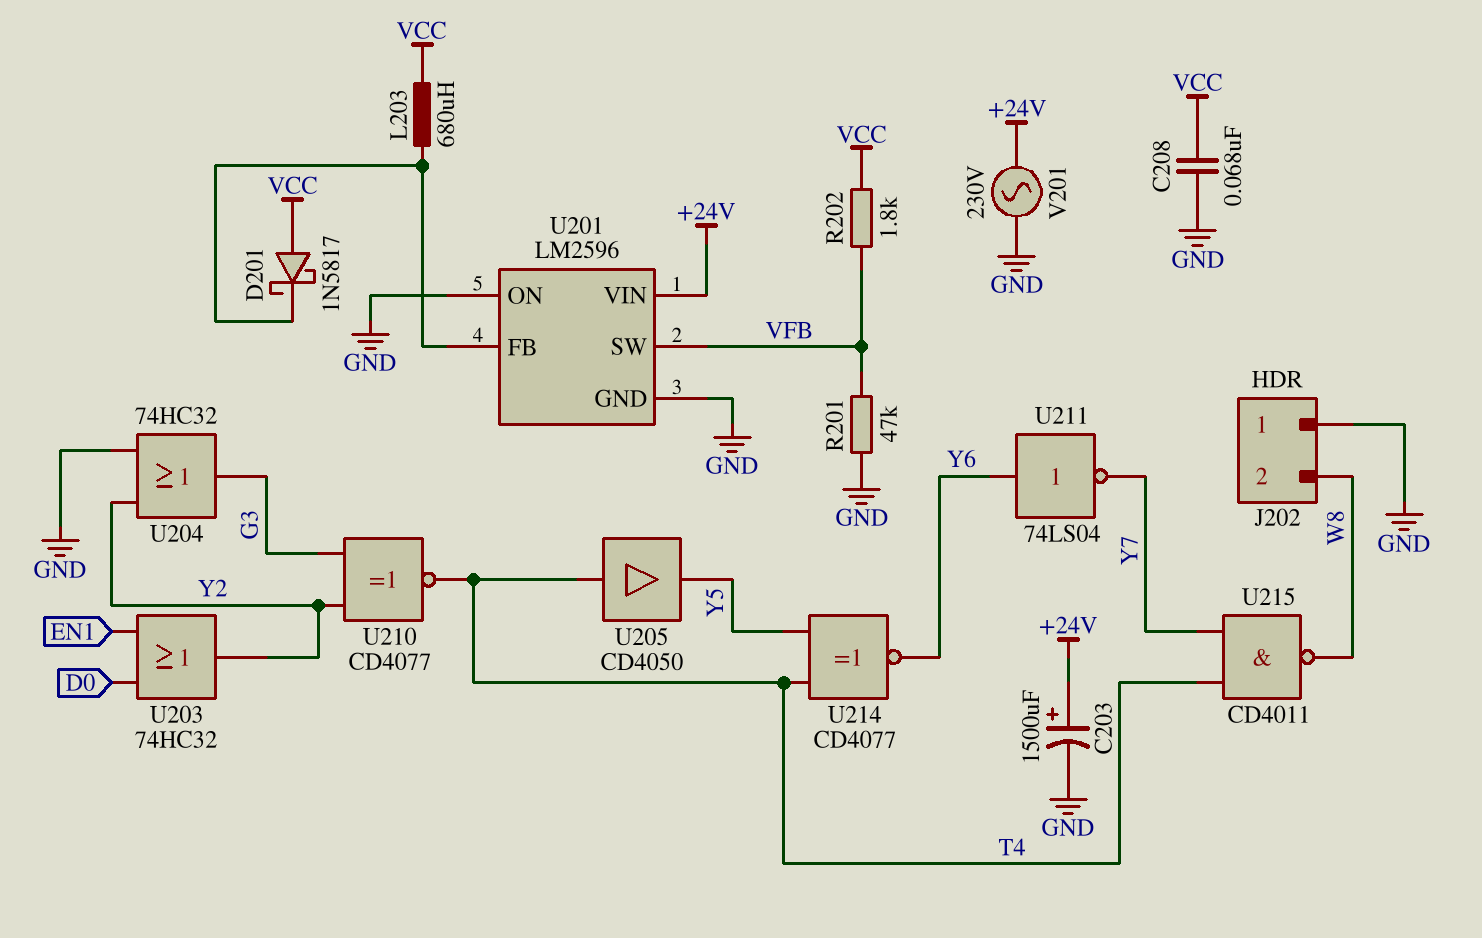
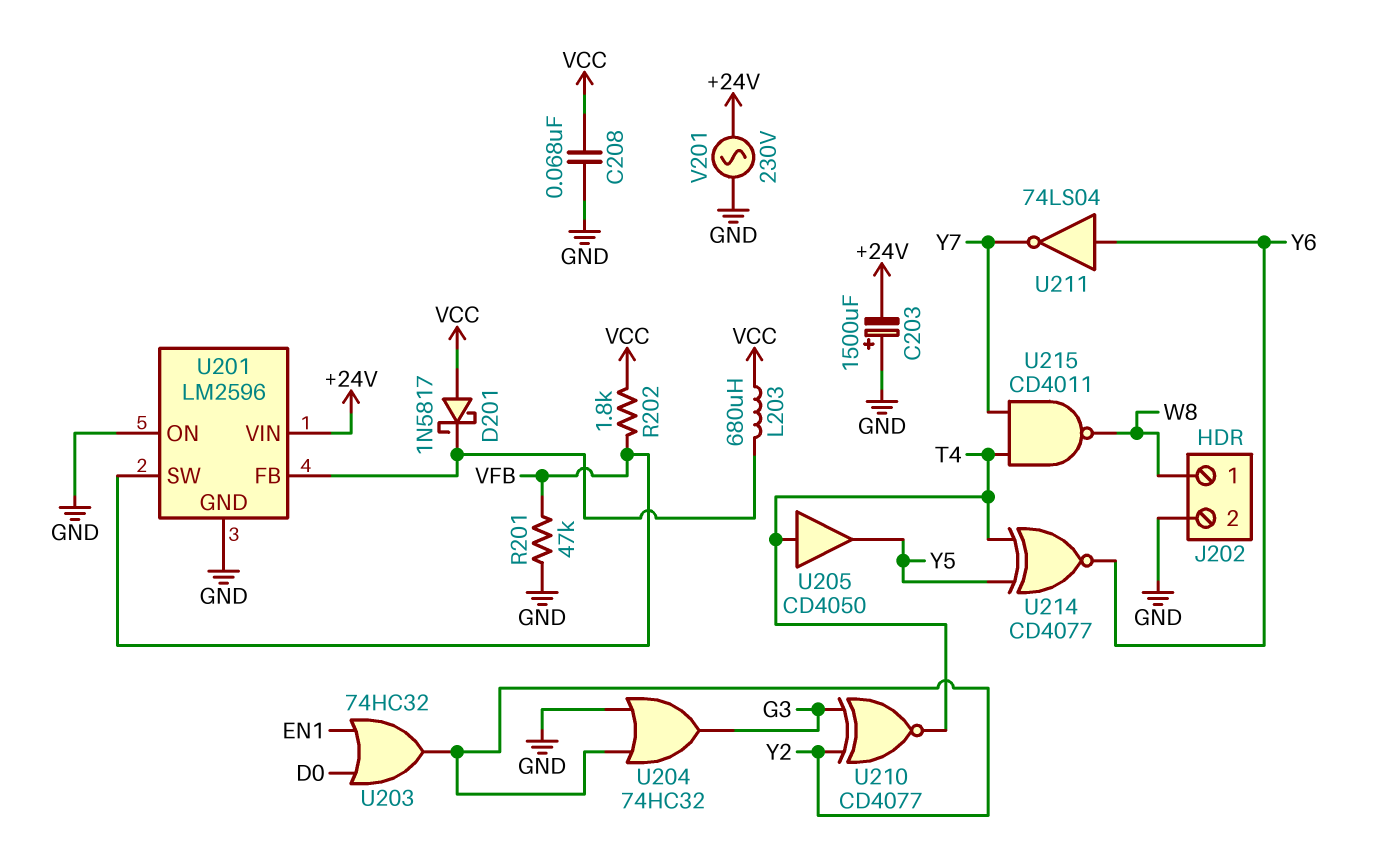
C203: 1500uF (plus +24V, minus GND) -> 1500uF (plus GND, minus +24V)
J202 pin 1: GND -> W8
J202 pin 2: W8 -> GND

